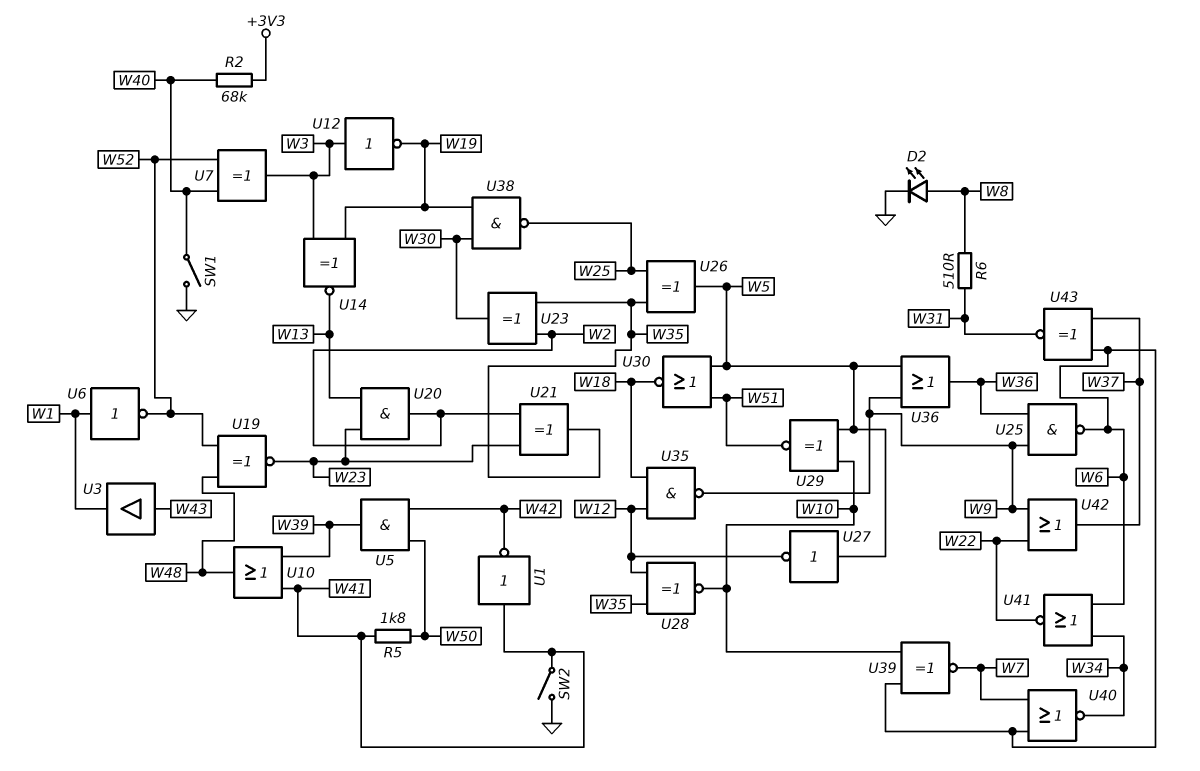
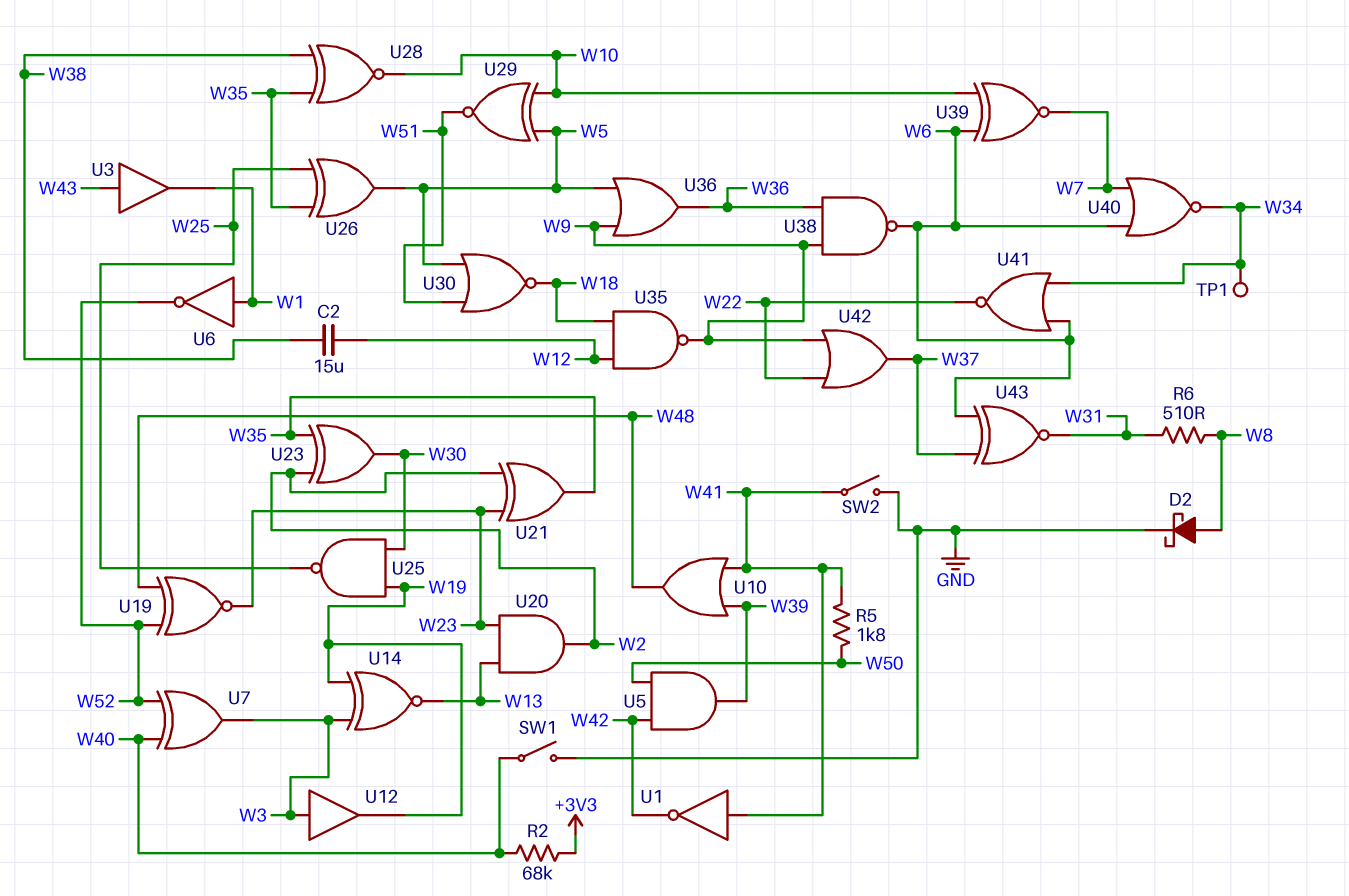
C2: none -> 15uF (W12, W38)
D2: LED (A W8, K GND) -> schottky (A W8, K GND)
TP1: none -> test point (W34)
U12: NOT (in W3, out W19) -> buffer (in W3, out W19)
U25: NAND (in W9, in W36, out W6) -> NAND (in W19, in W30, out W25)
U27: NOT (in W5, out W12) -> none
U28: XNOR (in W12, in W35, out W10) -> XNOR (in W35, in W38, out W10)
U38: NAND (in W19, in W30, out W25) -> NAND (in W9, in W36, out W6)

